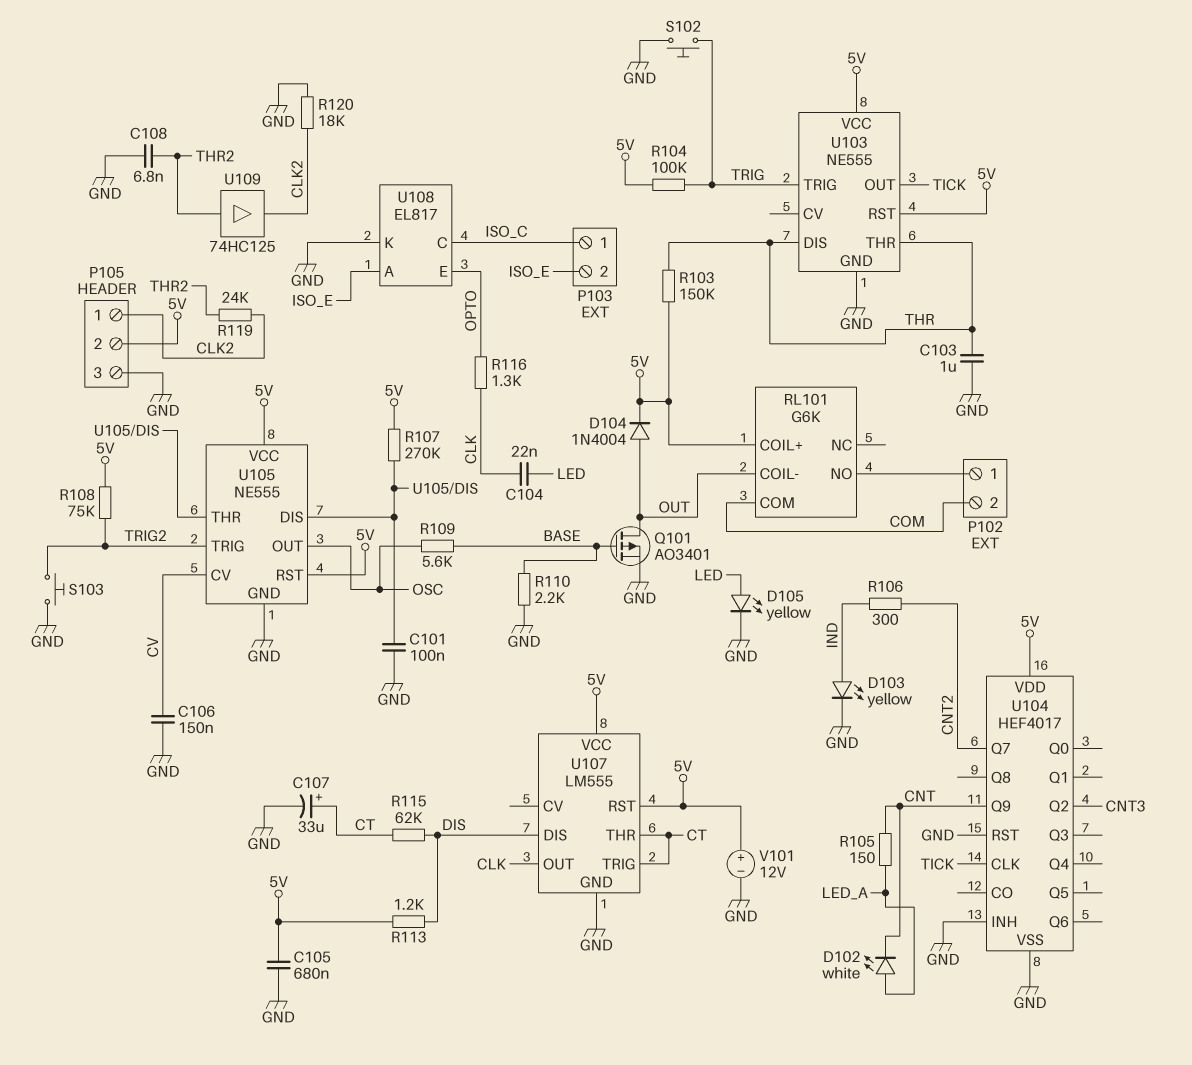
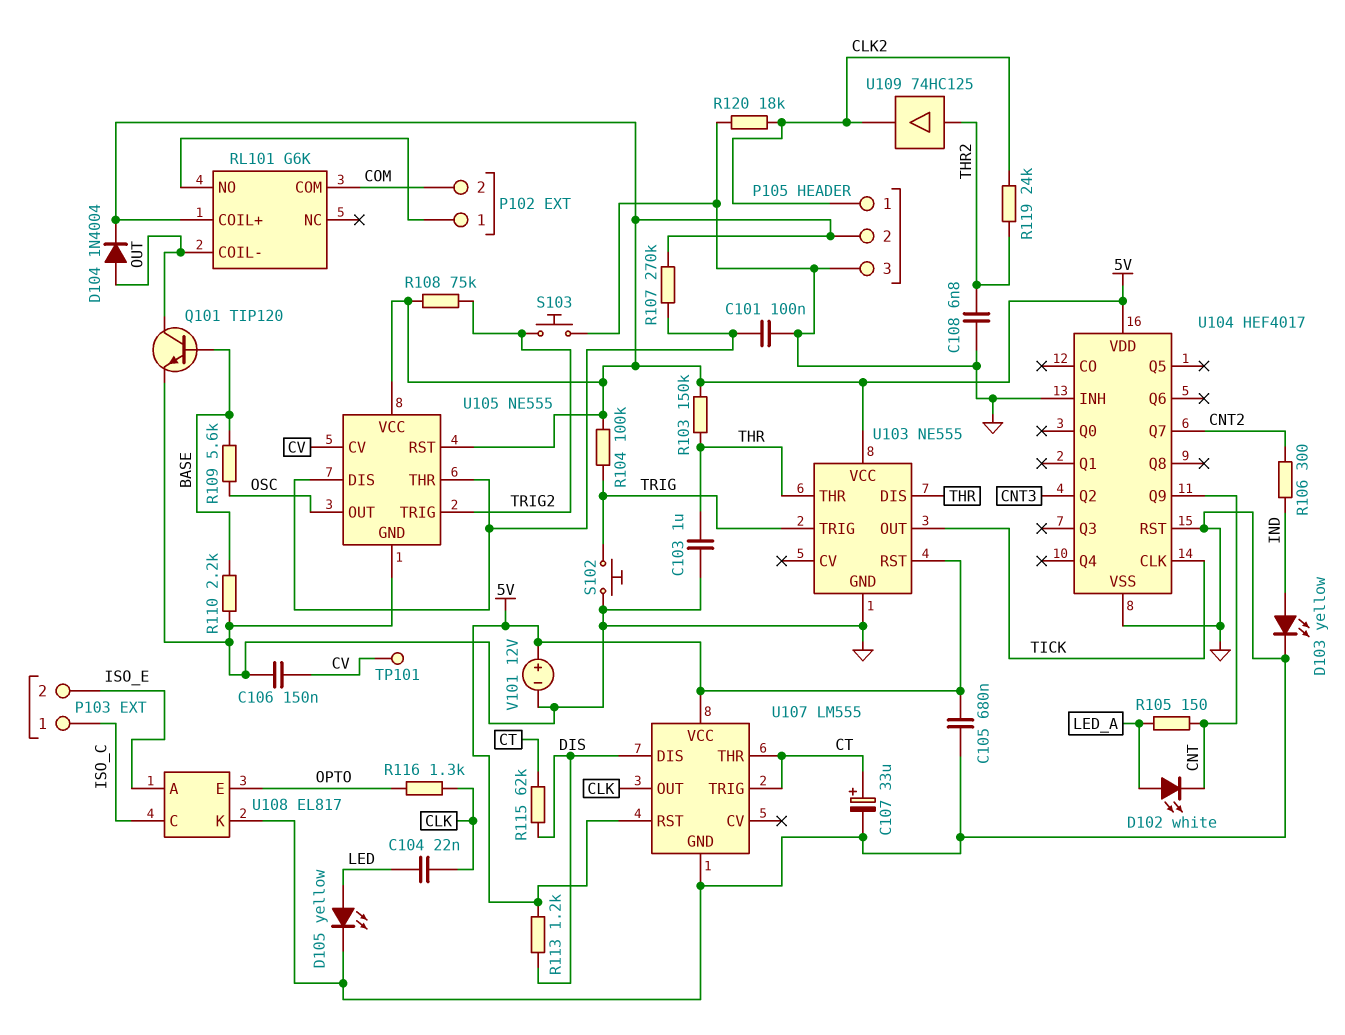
Q101: PMOS AO3401 (G BASE, D OUT, S GND) -> NPN TIP120 (B BASE, C OUT, E GND)
TP101: none -> test point (CV)

